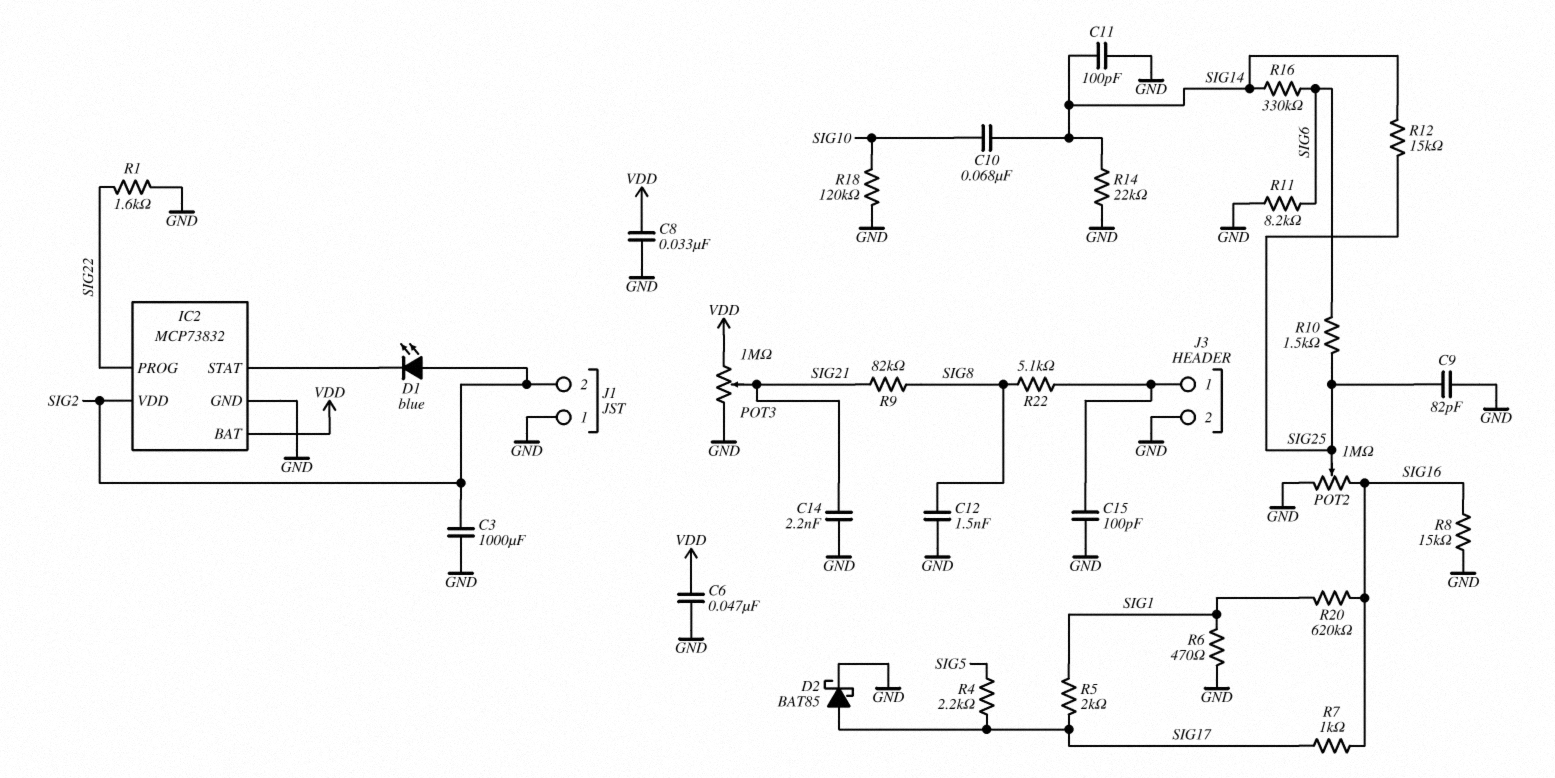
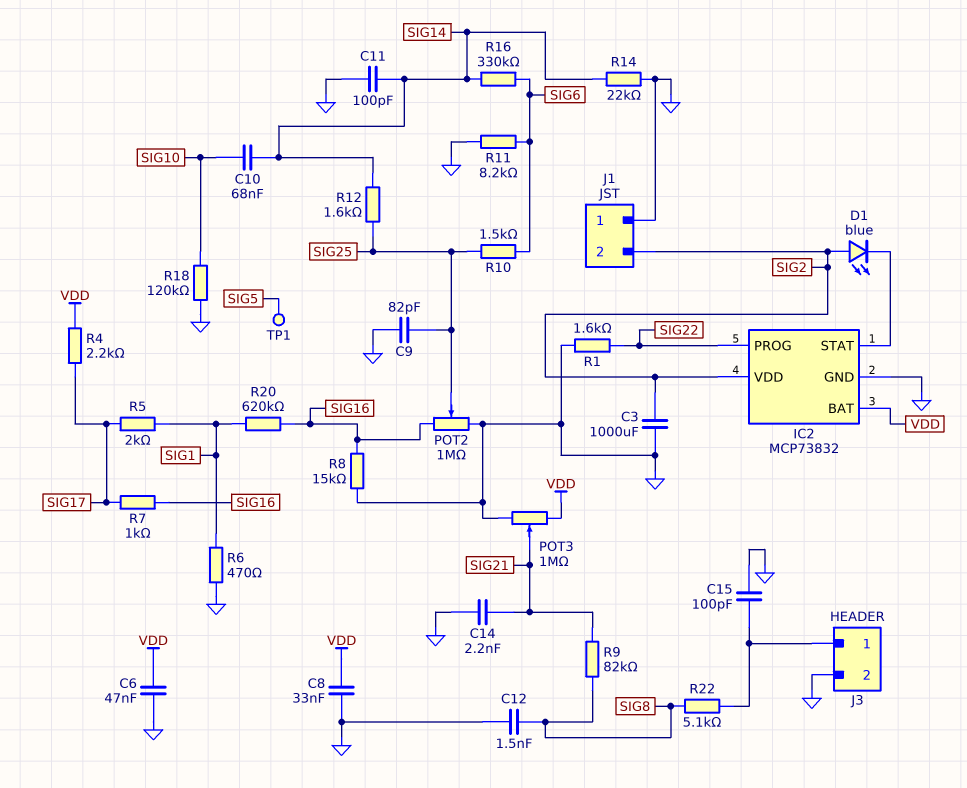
D2: schottky BAT85 (A SIG17, K GND) -> none
R4: 2.2k (SIG5, SIG17) -> 2.2k (SIG17, VDD)
R12: 15k (SIG14, SIG25) -> 1.6k (SIG14, SIG25)
TP1: none -> test point (SIG5)

